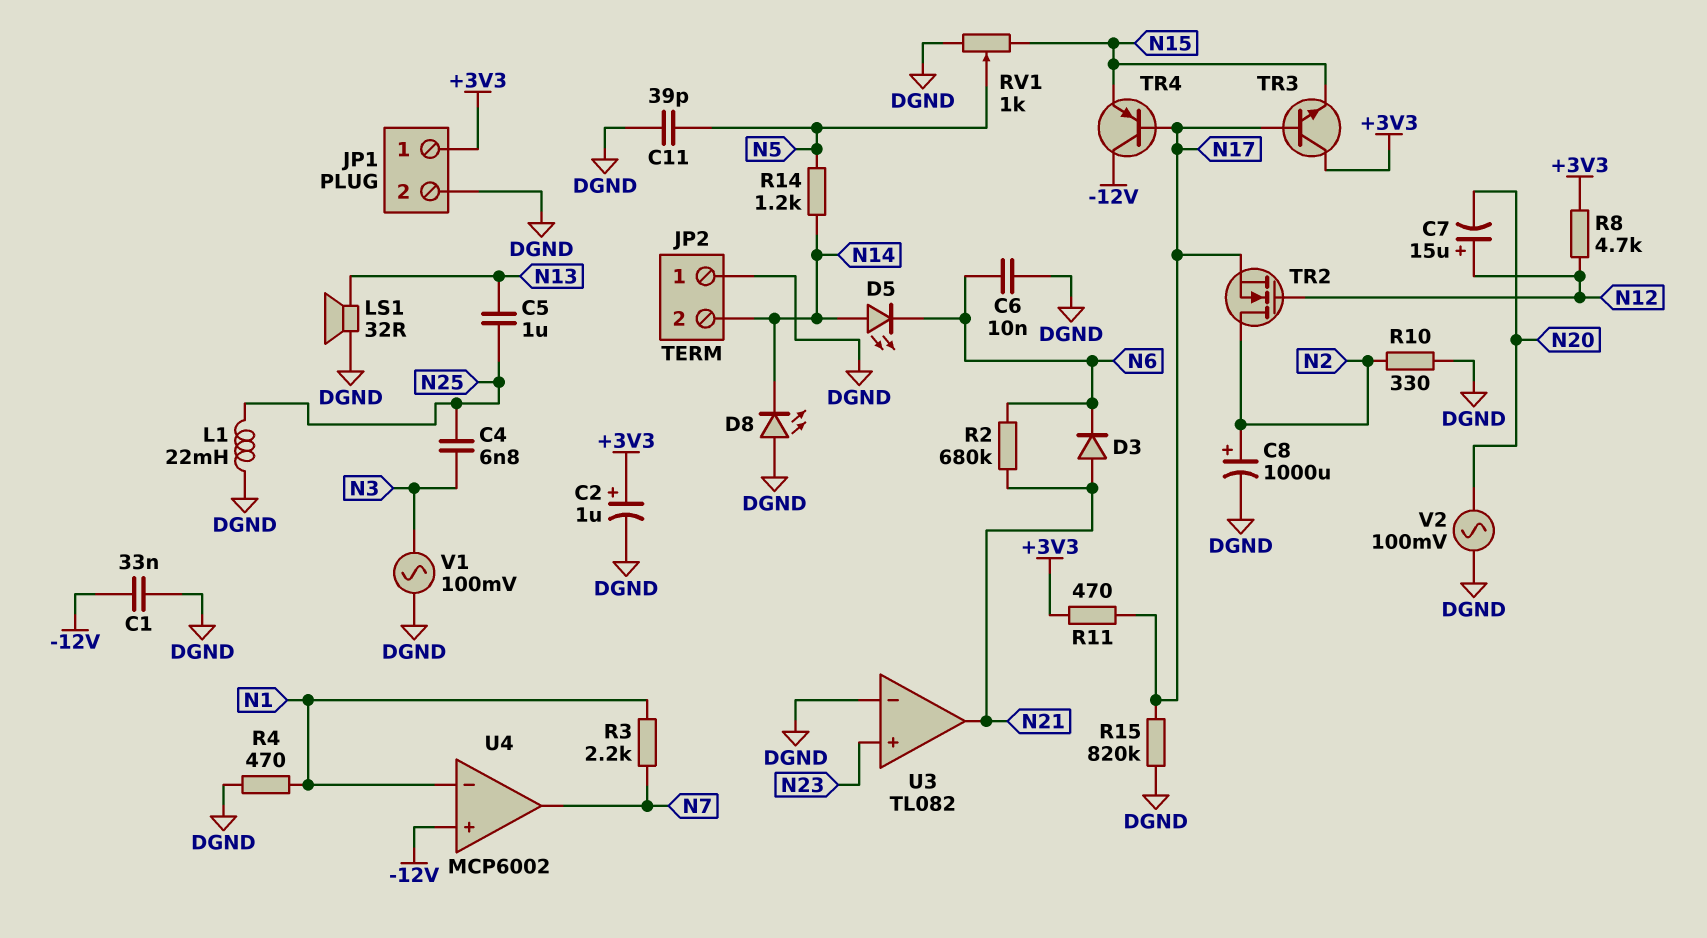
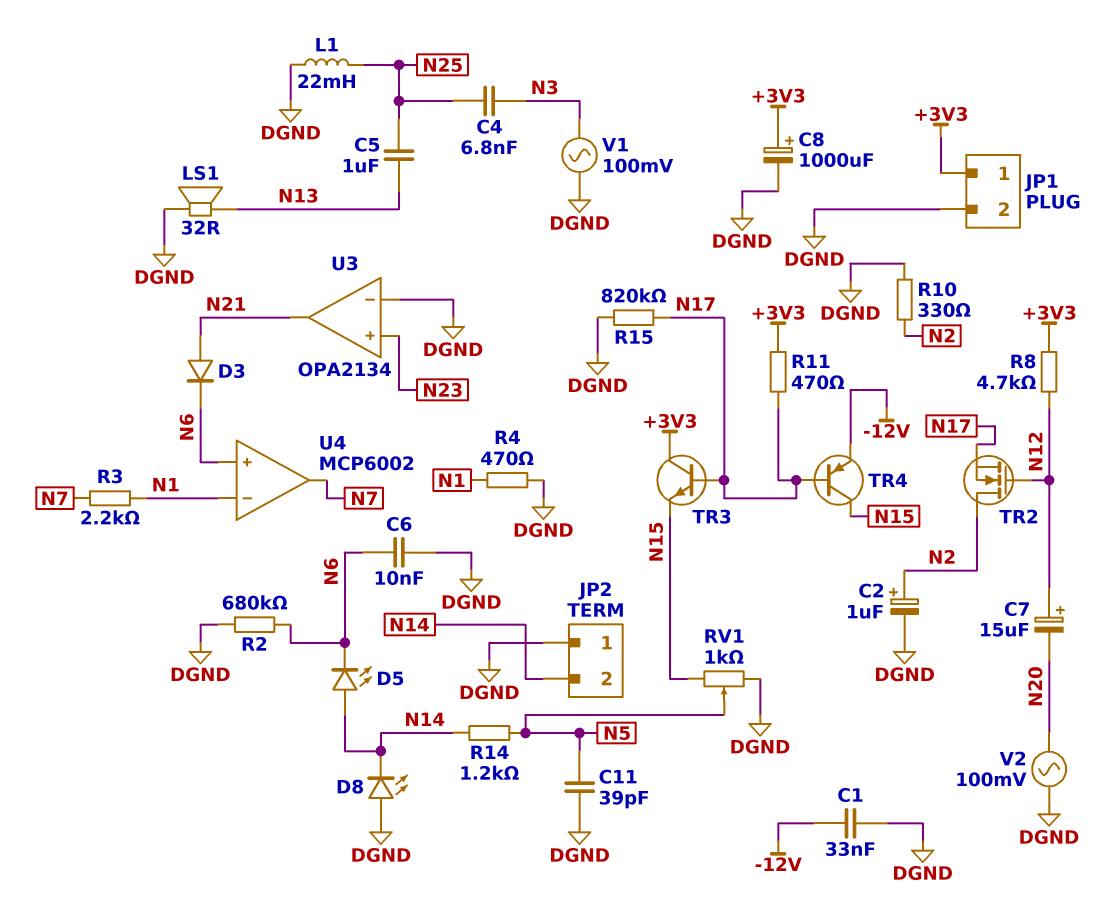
C2: 1uF (plus +3V3, minus DGND) -> 1uF (plus N2, minus DGND)
C8: 1000uF (plus N2, minus DGND) -> 1000uF (plus +3V3, minus DGND)
R2: 680k (N6, N21) -> 680k (DGND, N6)
TR4: PNP (B N17, C -12V, E N15) -> PNP (B N17, C N15, E -12V)
U3: TL082 -> OPA2134
U4 pin in+: -12V -> N6

